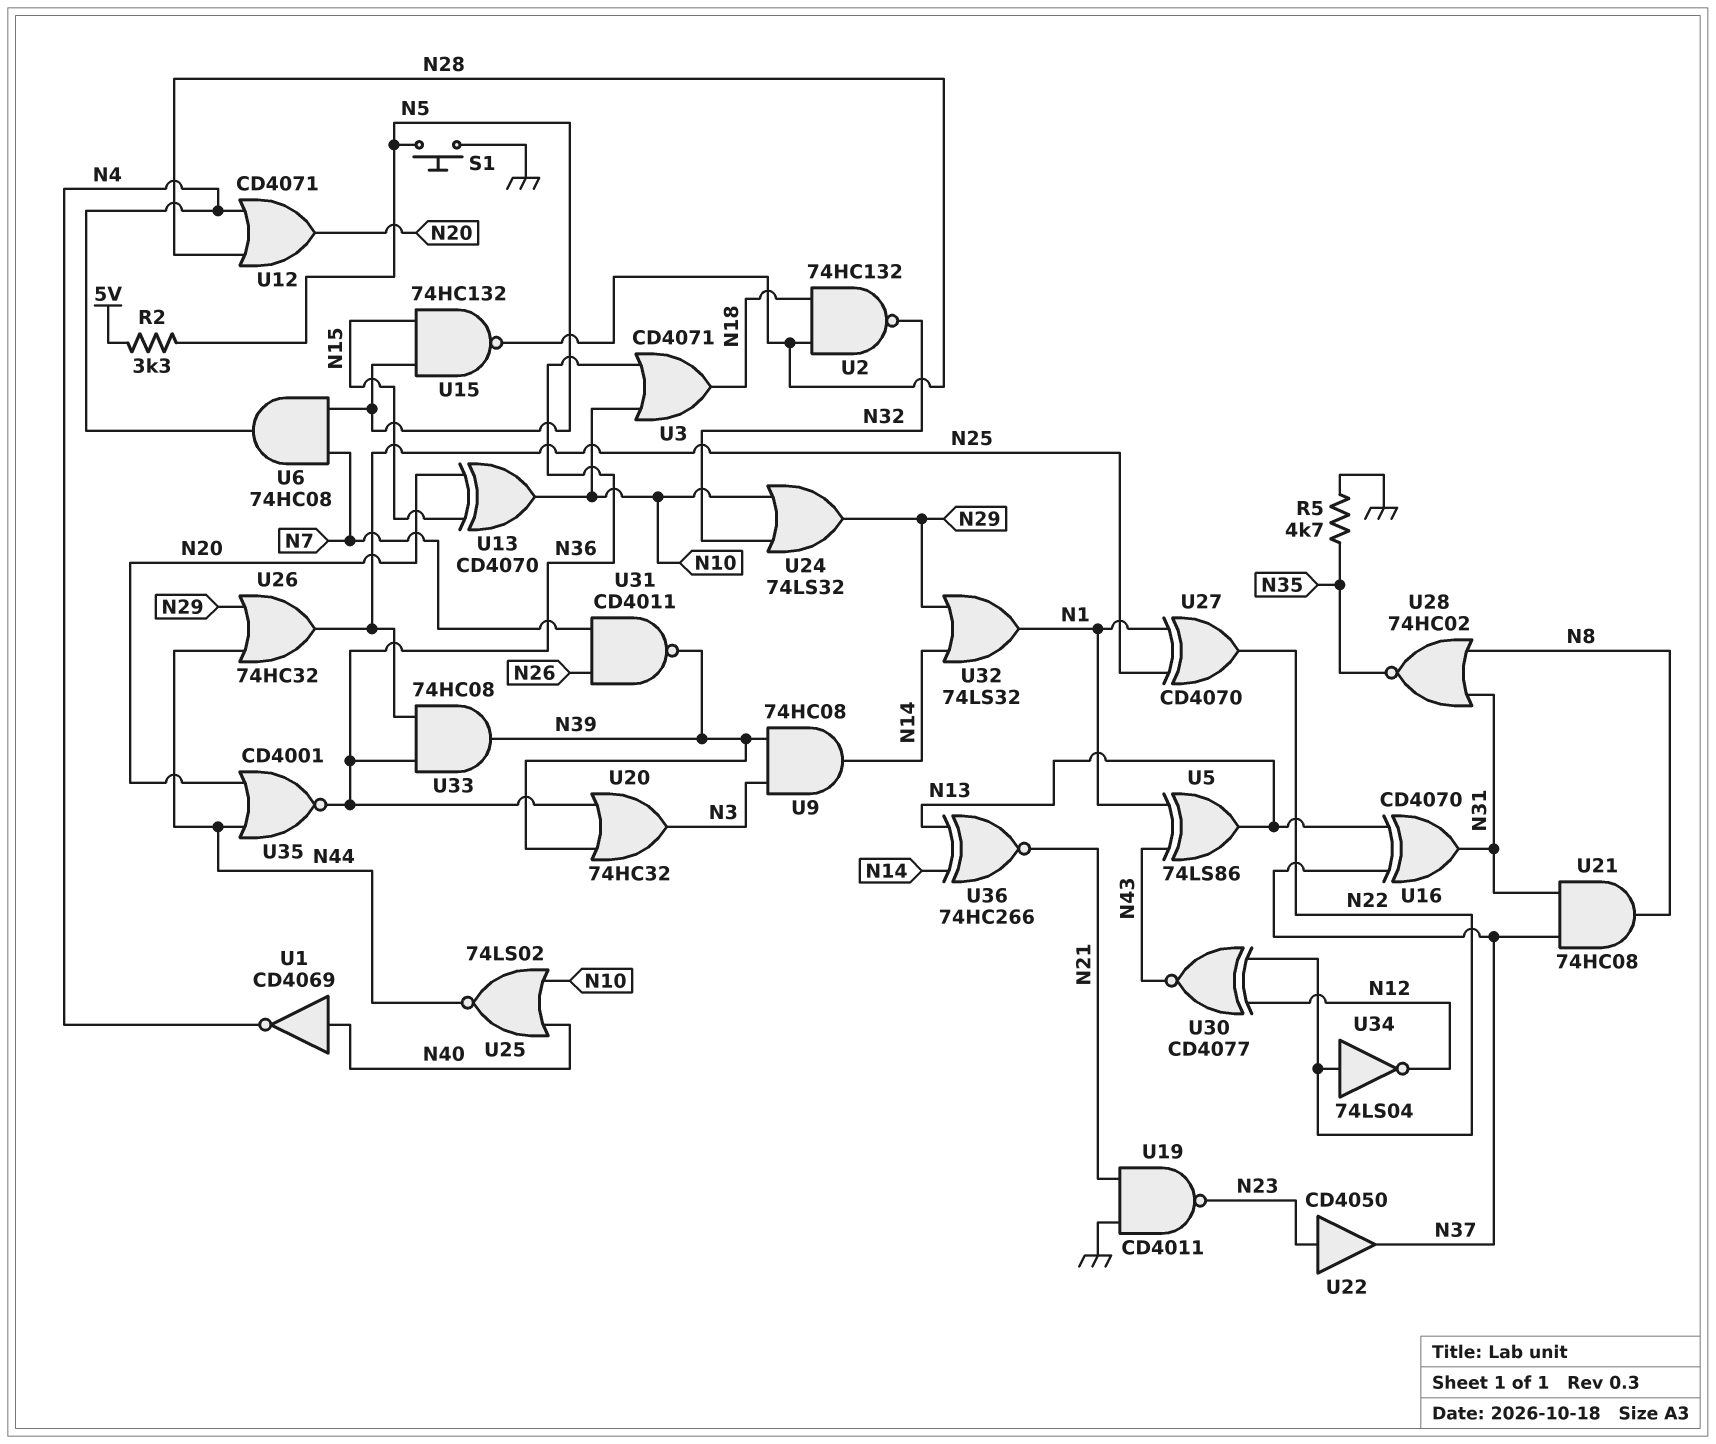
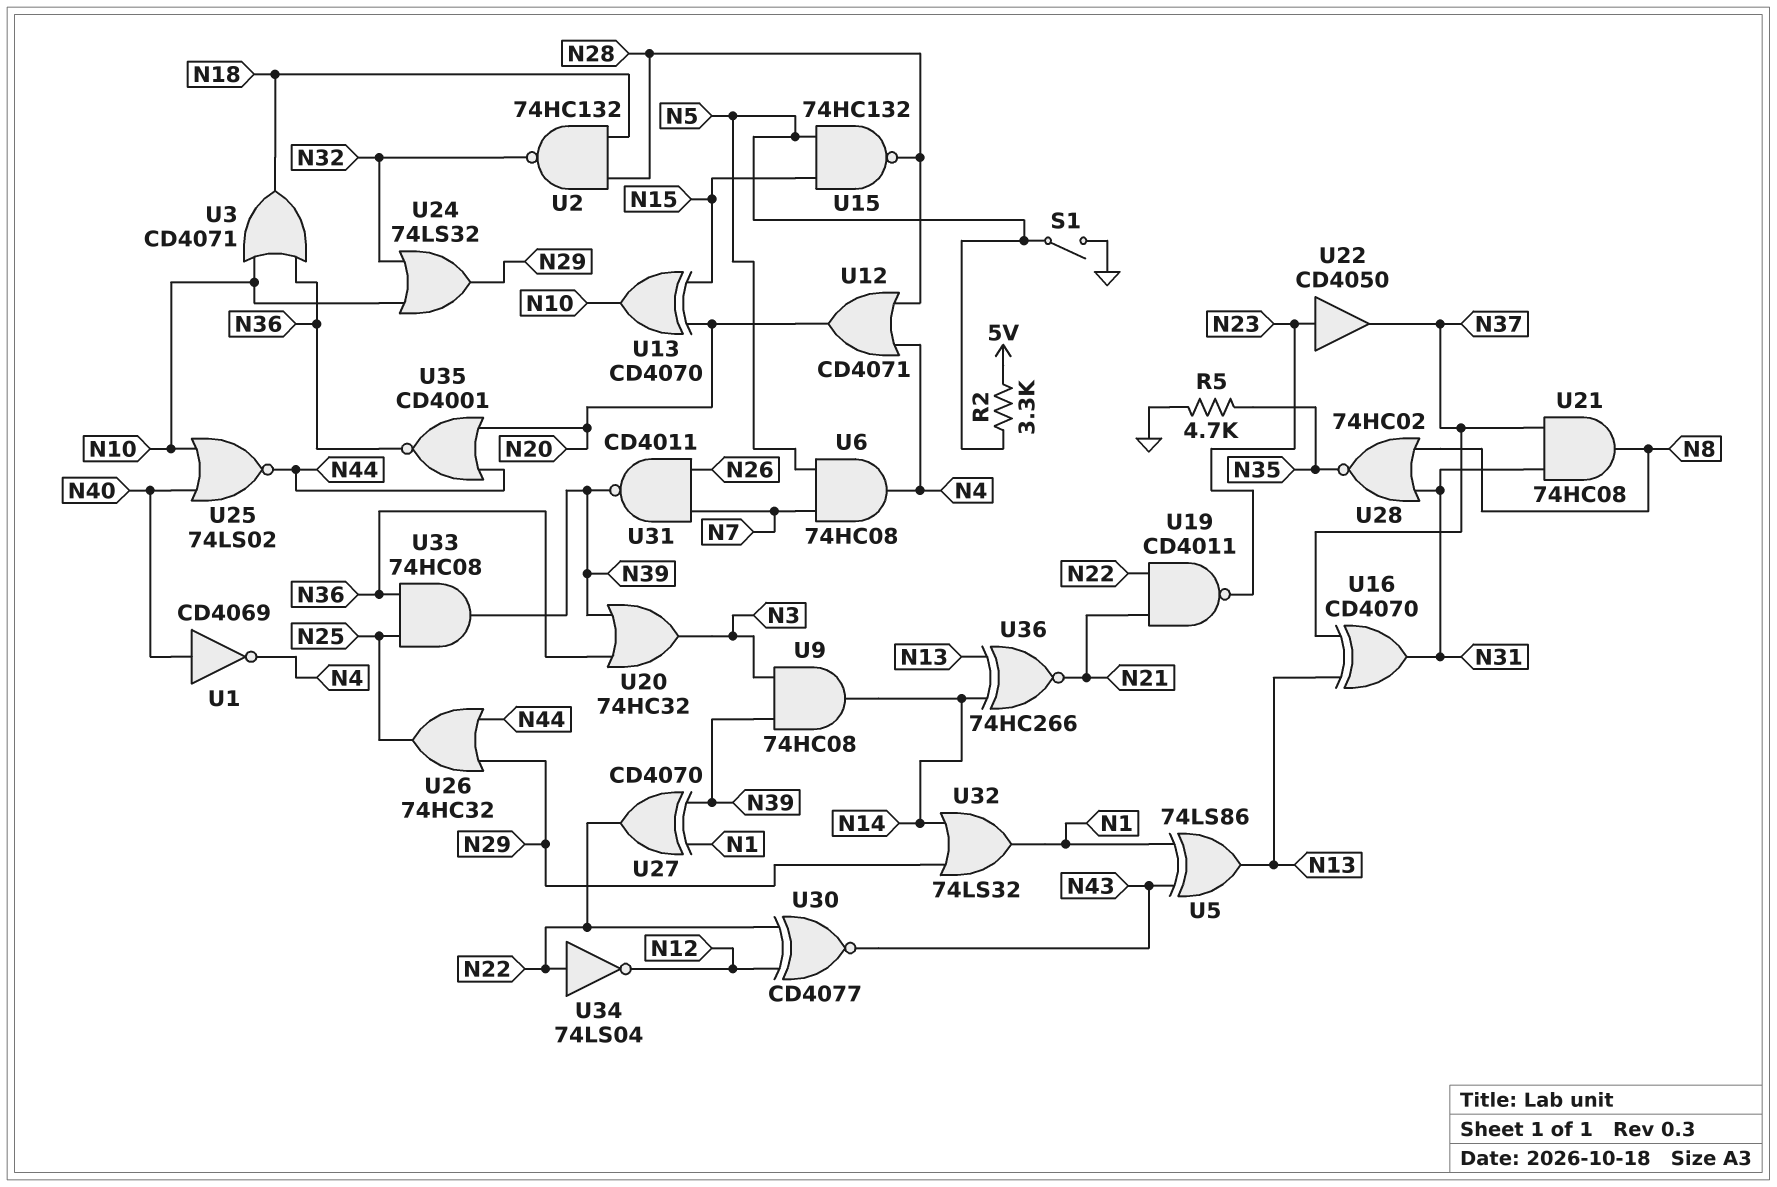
S1: button (GND, N5) -> switch (GND, N5)
U19: NAND CD4011 (in GND, in N21, out N23) -> NAND CD4011 (in N21, in N22, out N23)
U27: XOR CD4070 (in N1, in N25, out N22) -> XOR CD4070 (in N1, in N39, out N22)

